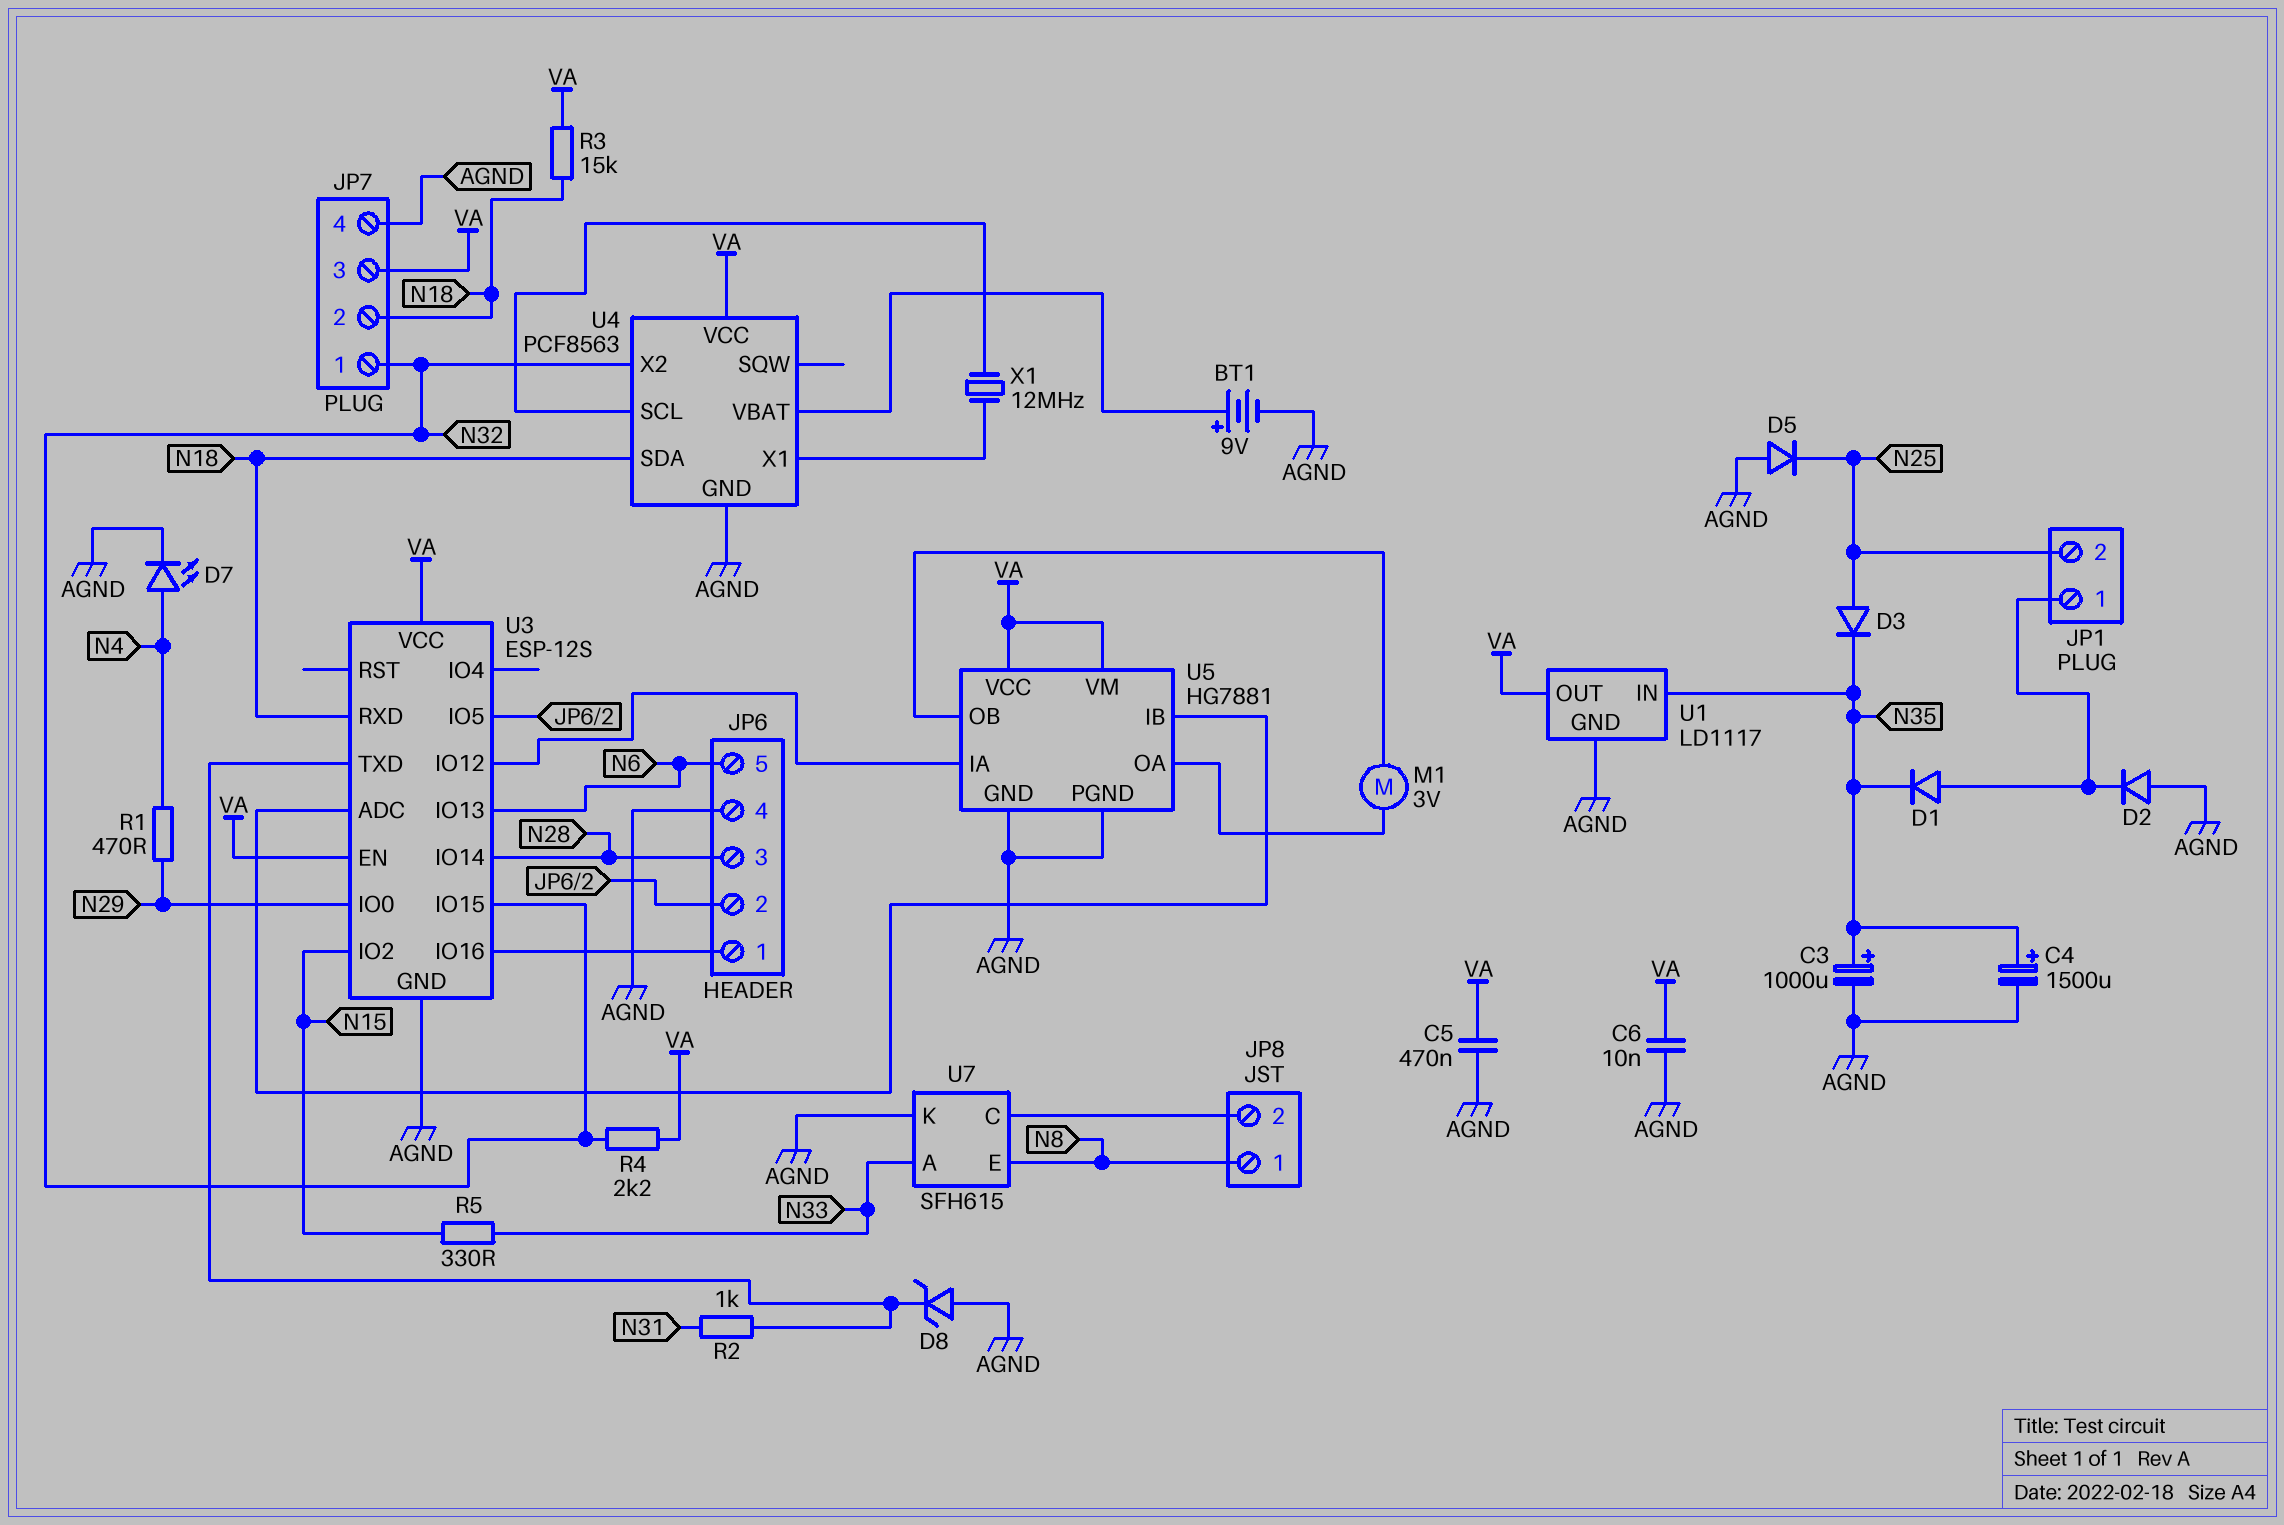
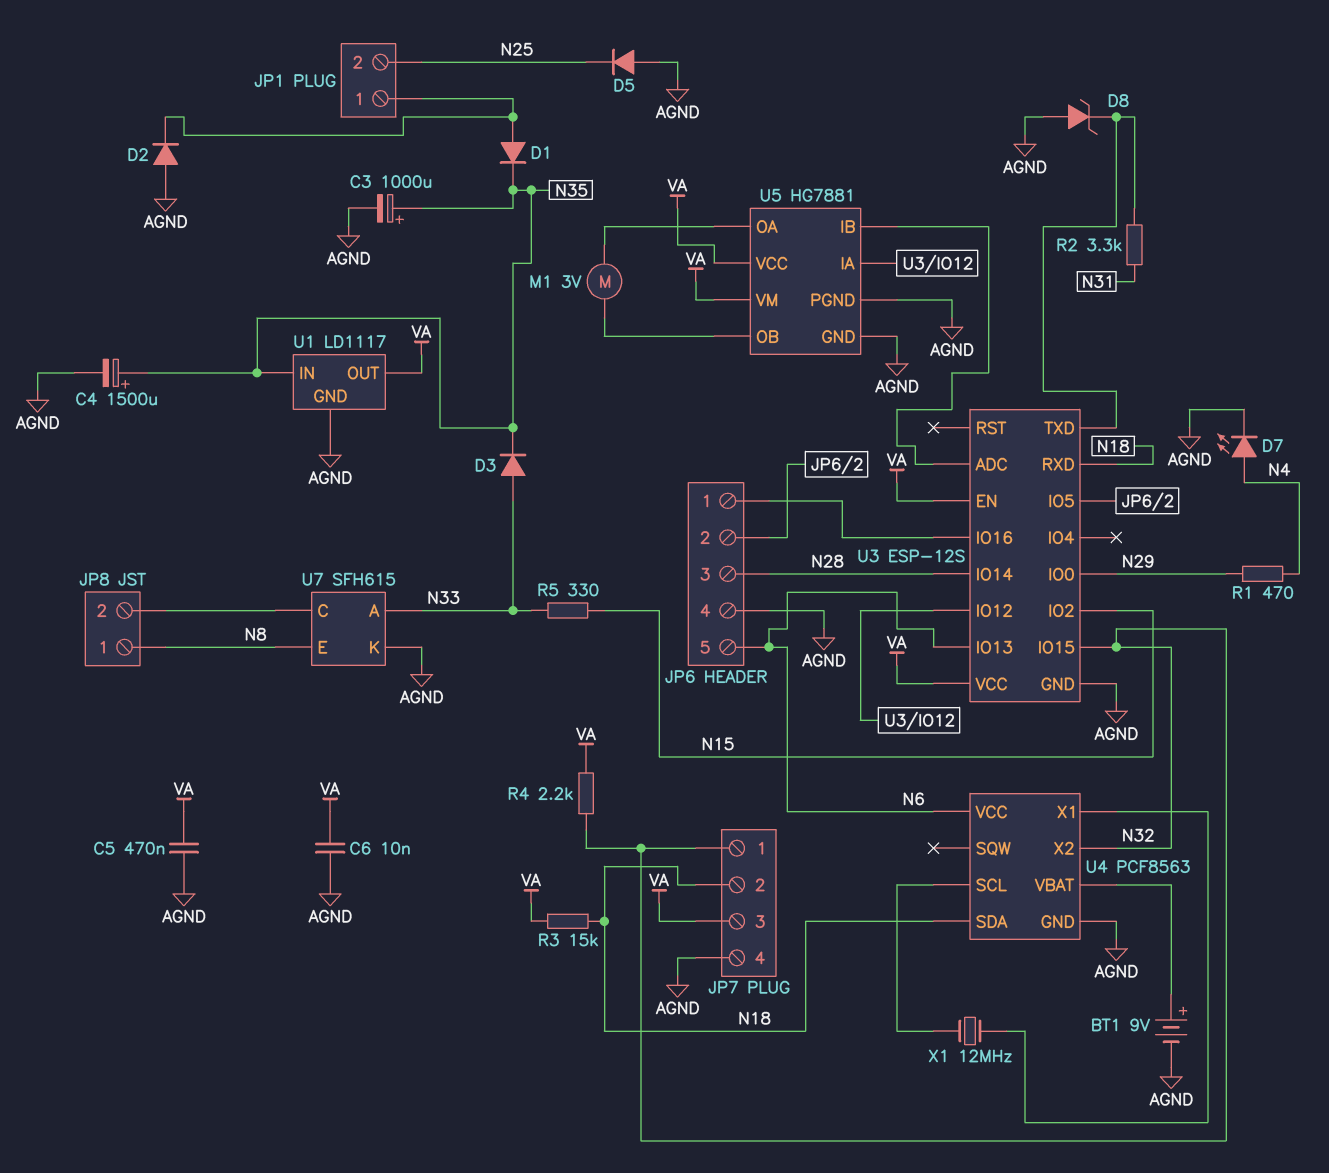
D3: diode (A N25, K N35) -> diode (A N33, K N35)
R2: 1k (N31, U3/TXD) -> 3.3k (N31, U3/TXD)
U4 pin VCC: VA -> N6

